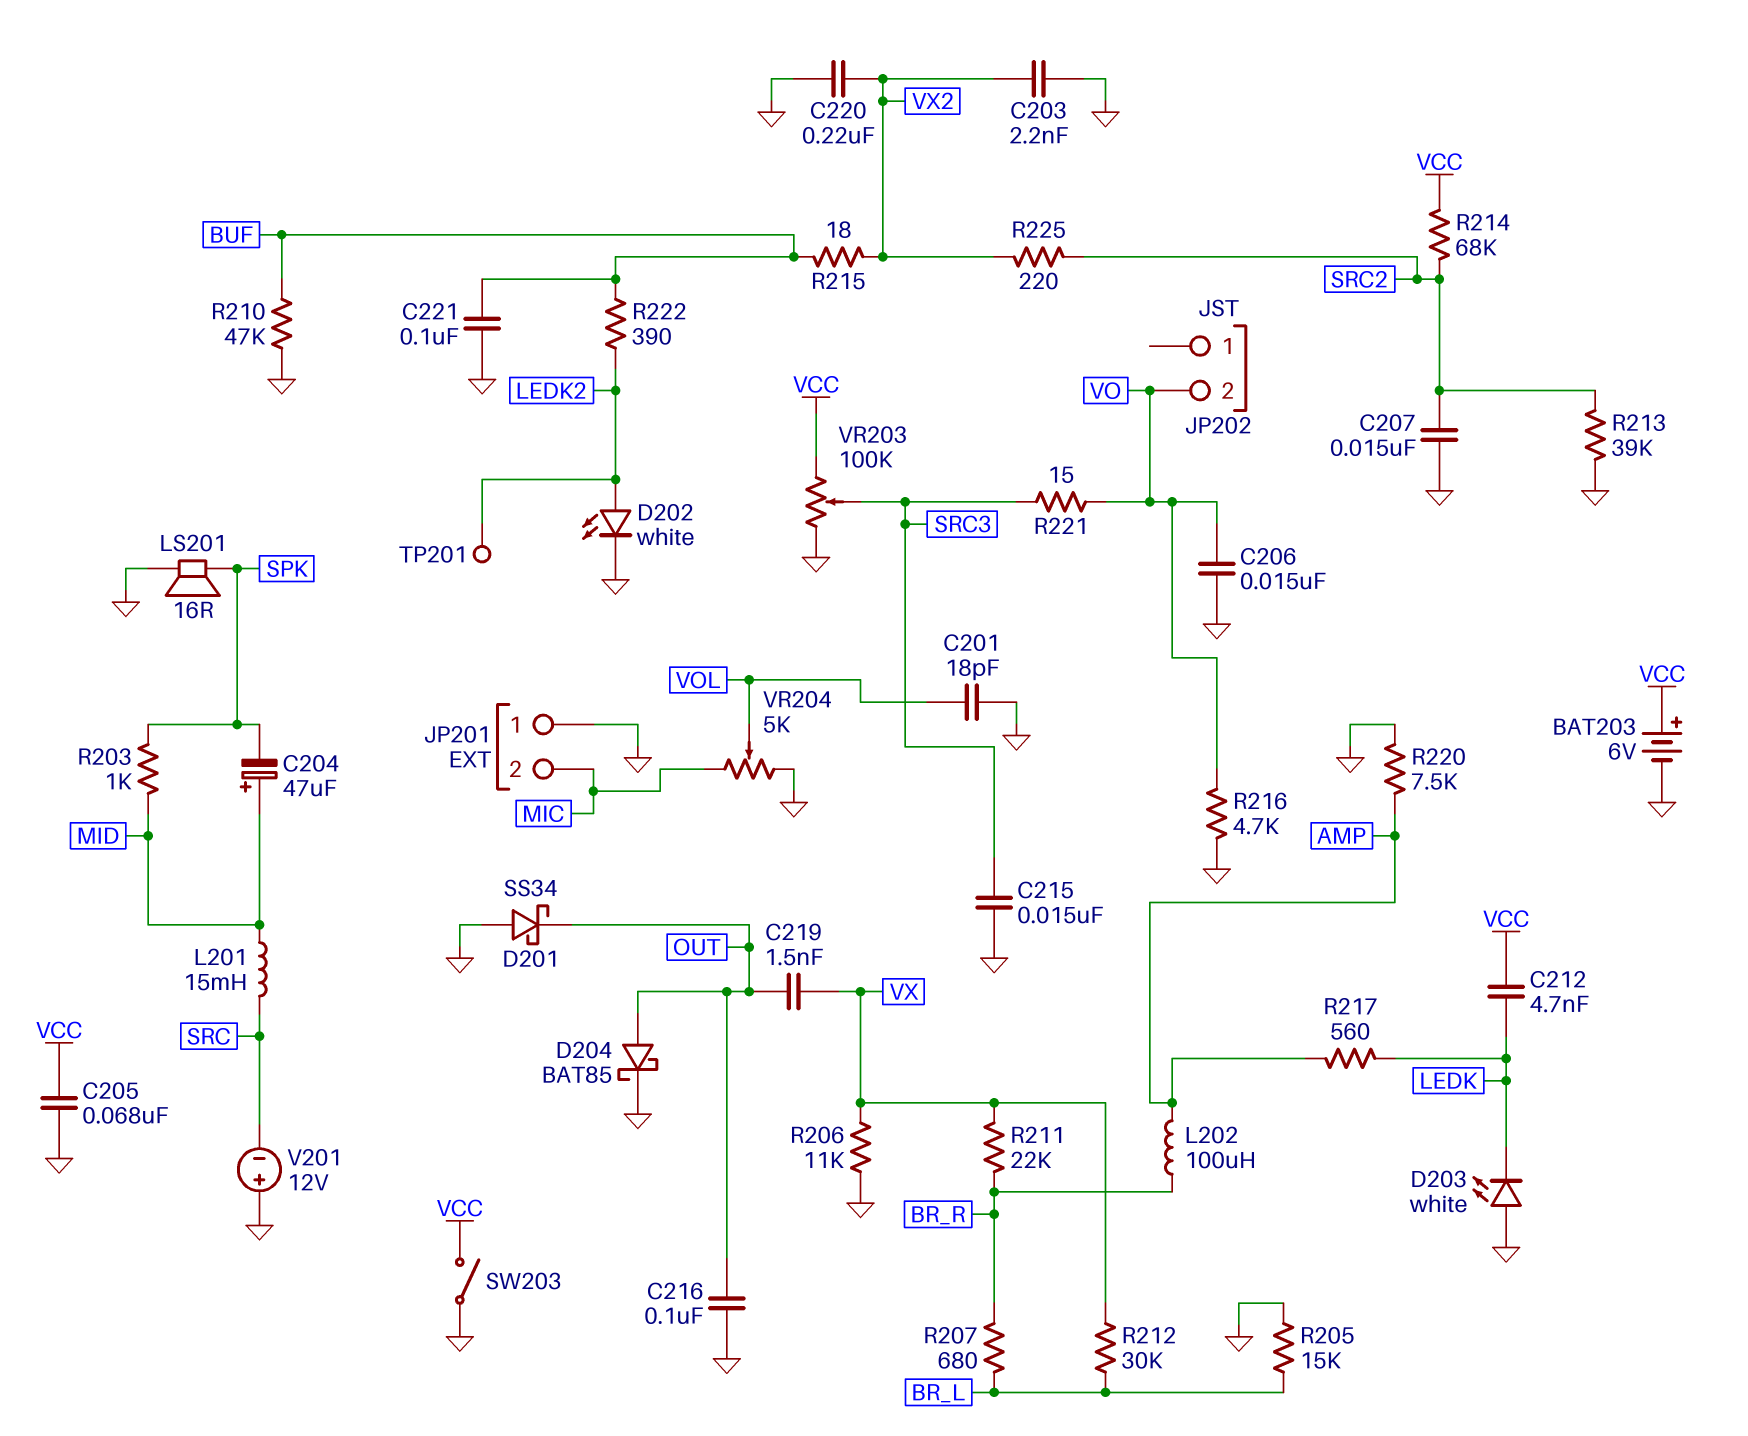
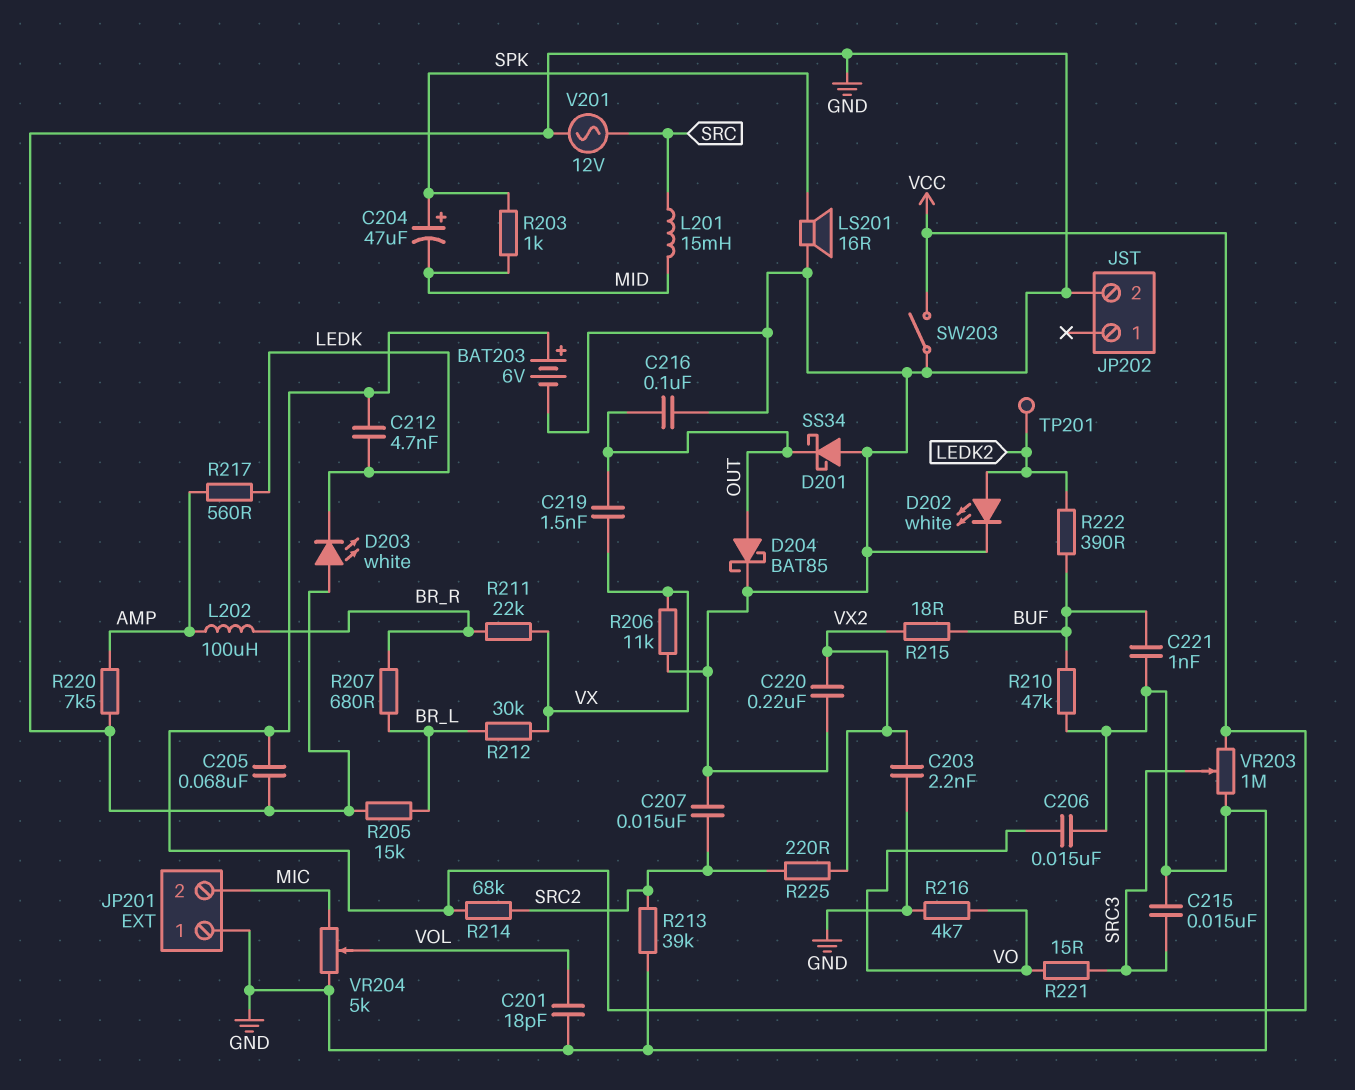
C204: 47uF (plus MID, minus SPK) -> 47uF (plus SPK, minus MID)
C221: 100nF (BUF, GND) -> 1nF (BUF, GND)
JP202 pin 2: VO -> GND
V201: 12V (plus GND, minus SRC) -> AC 12V (GND, SRC)
VR203: 100k (GND, VCC, wiper SRC3) -> 1M (GND, VCC, wiper SRC3)

